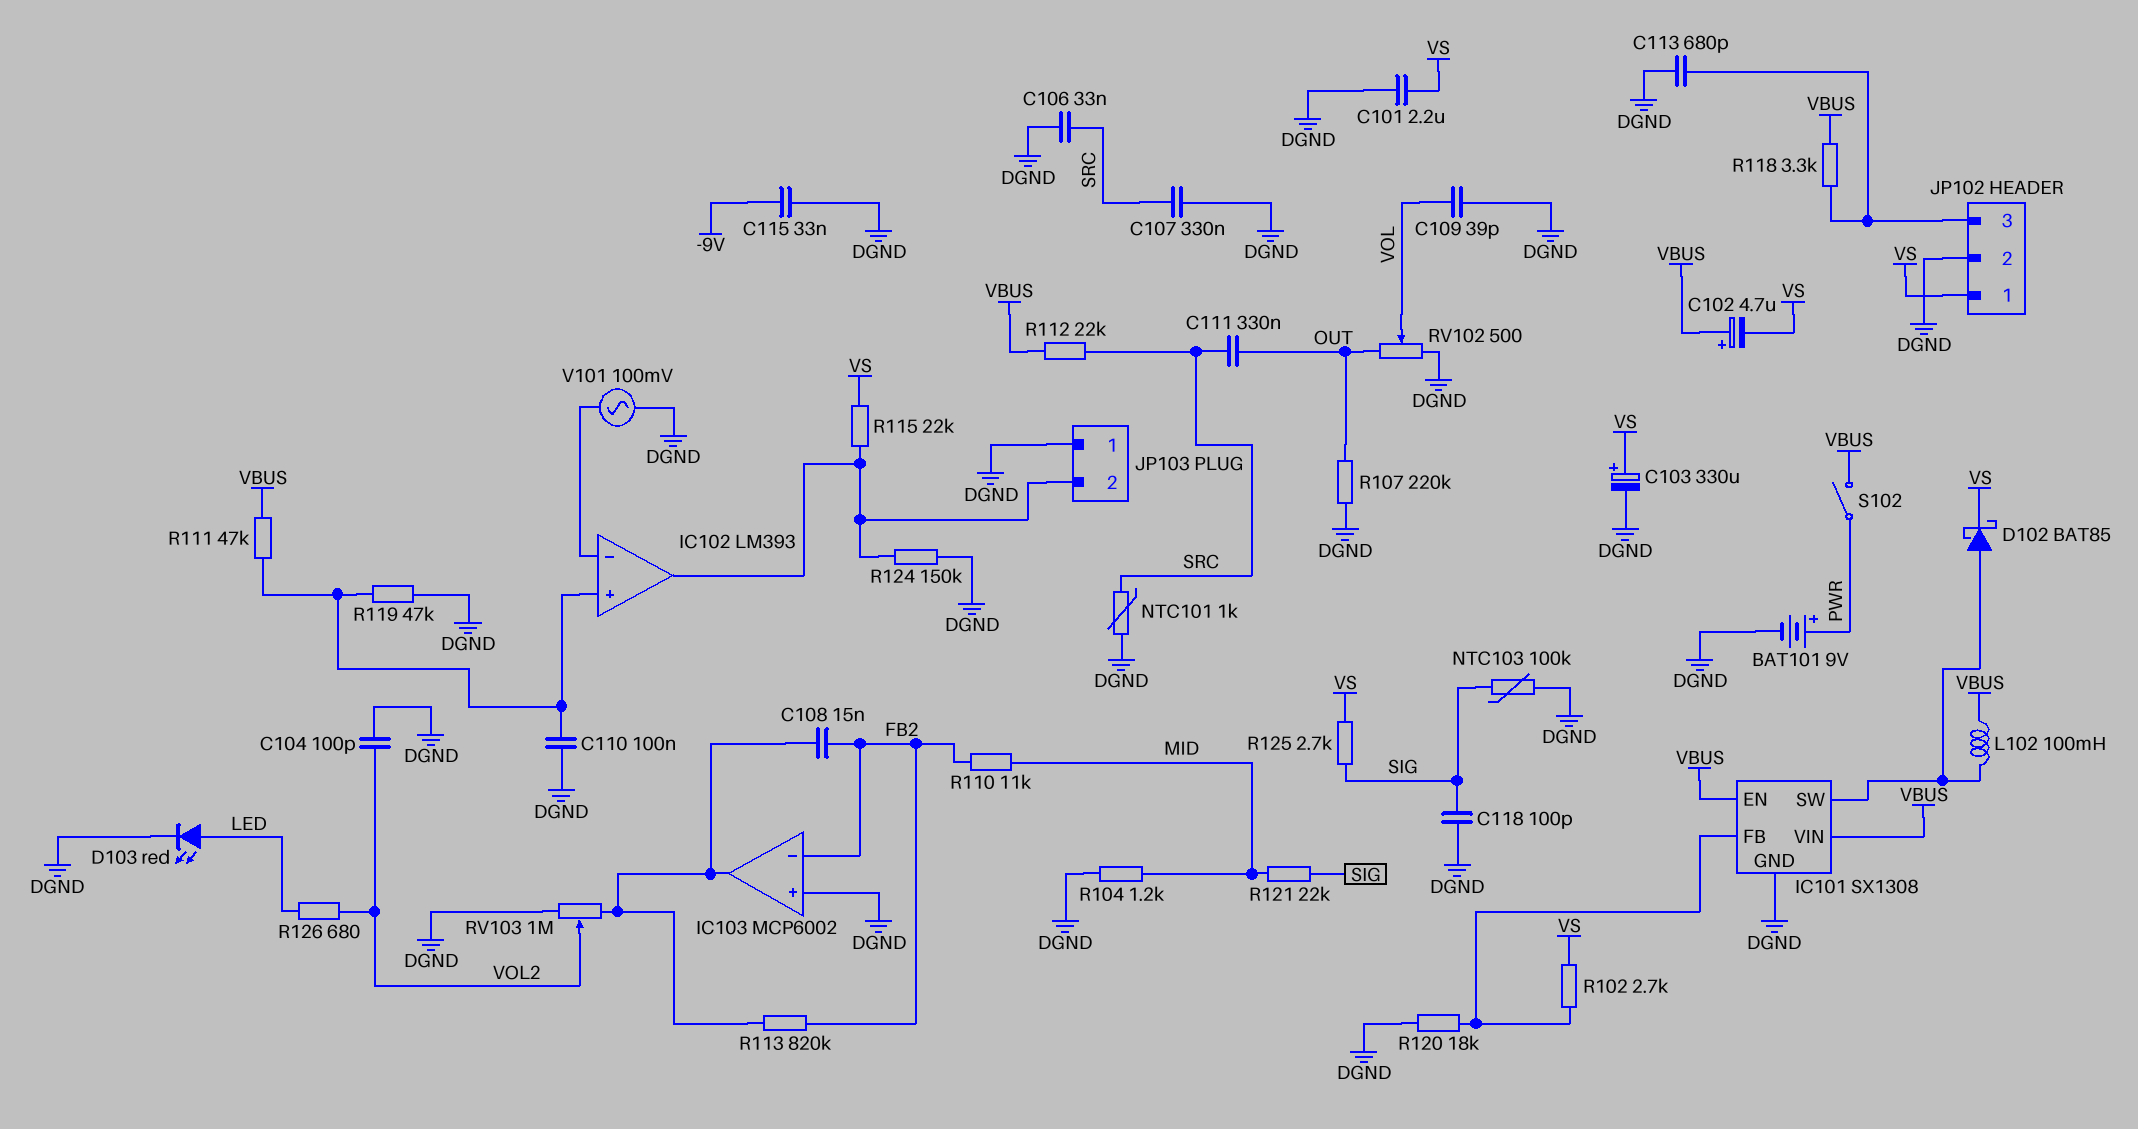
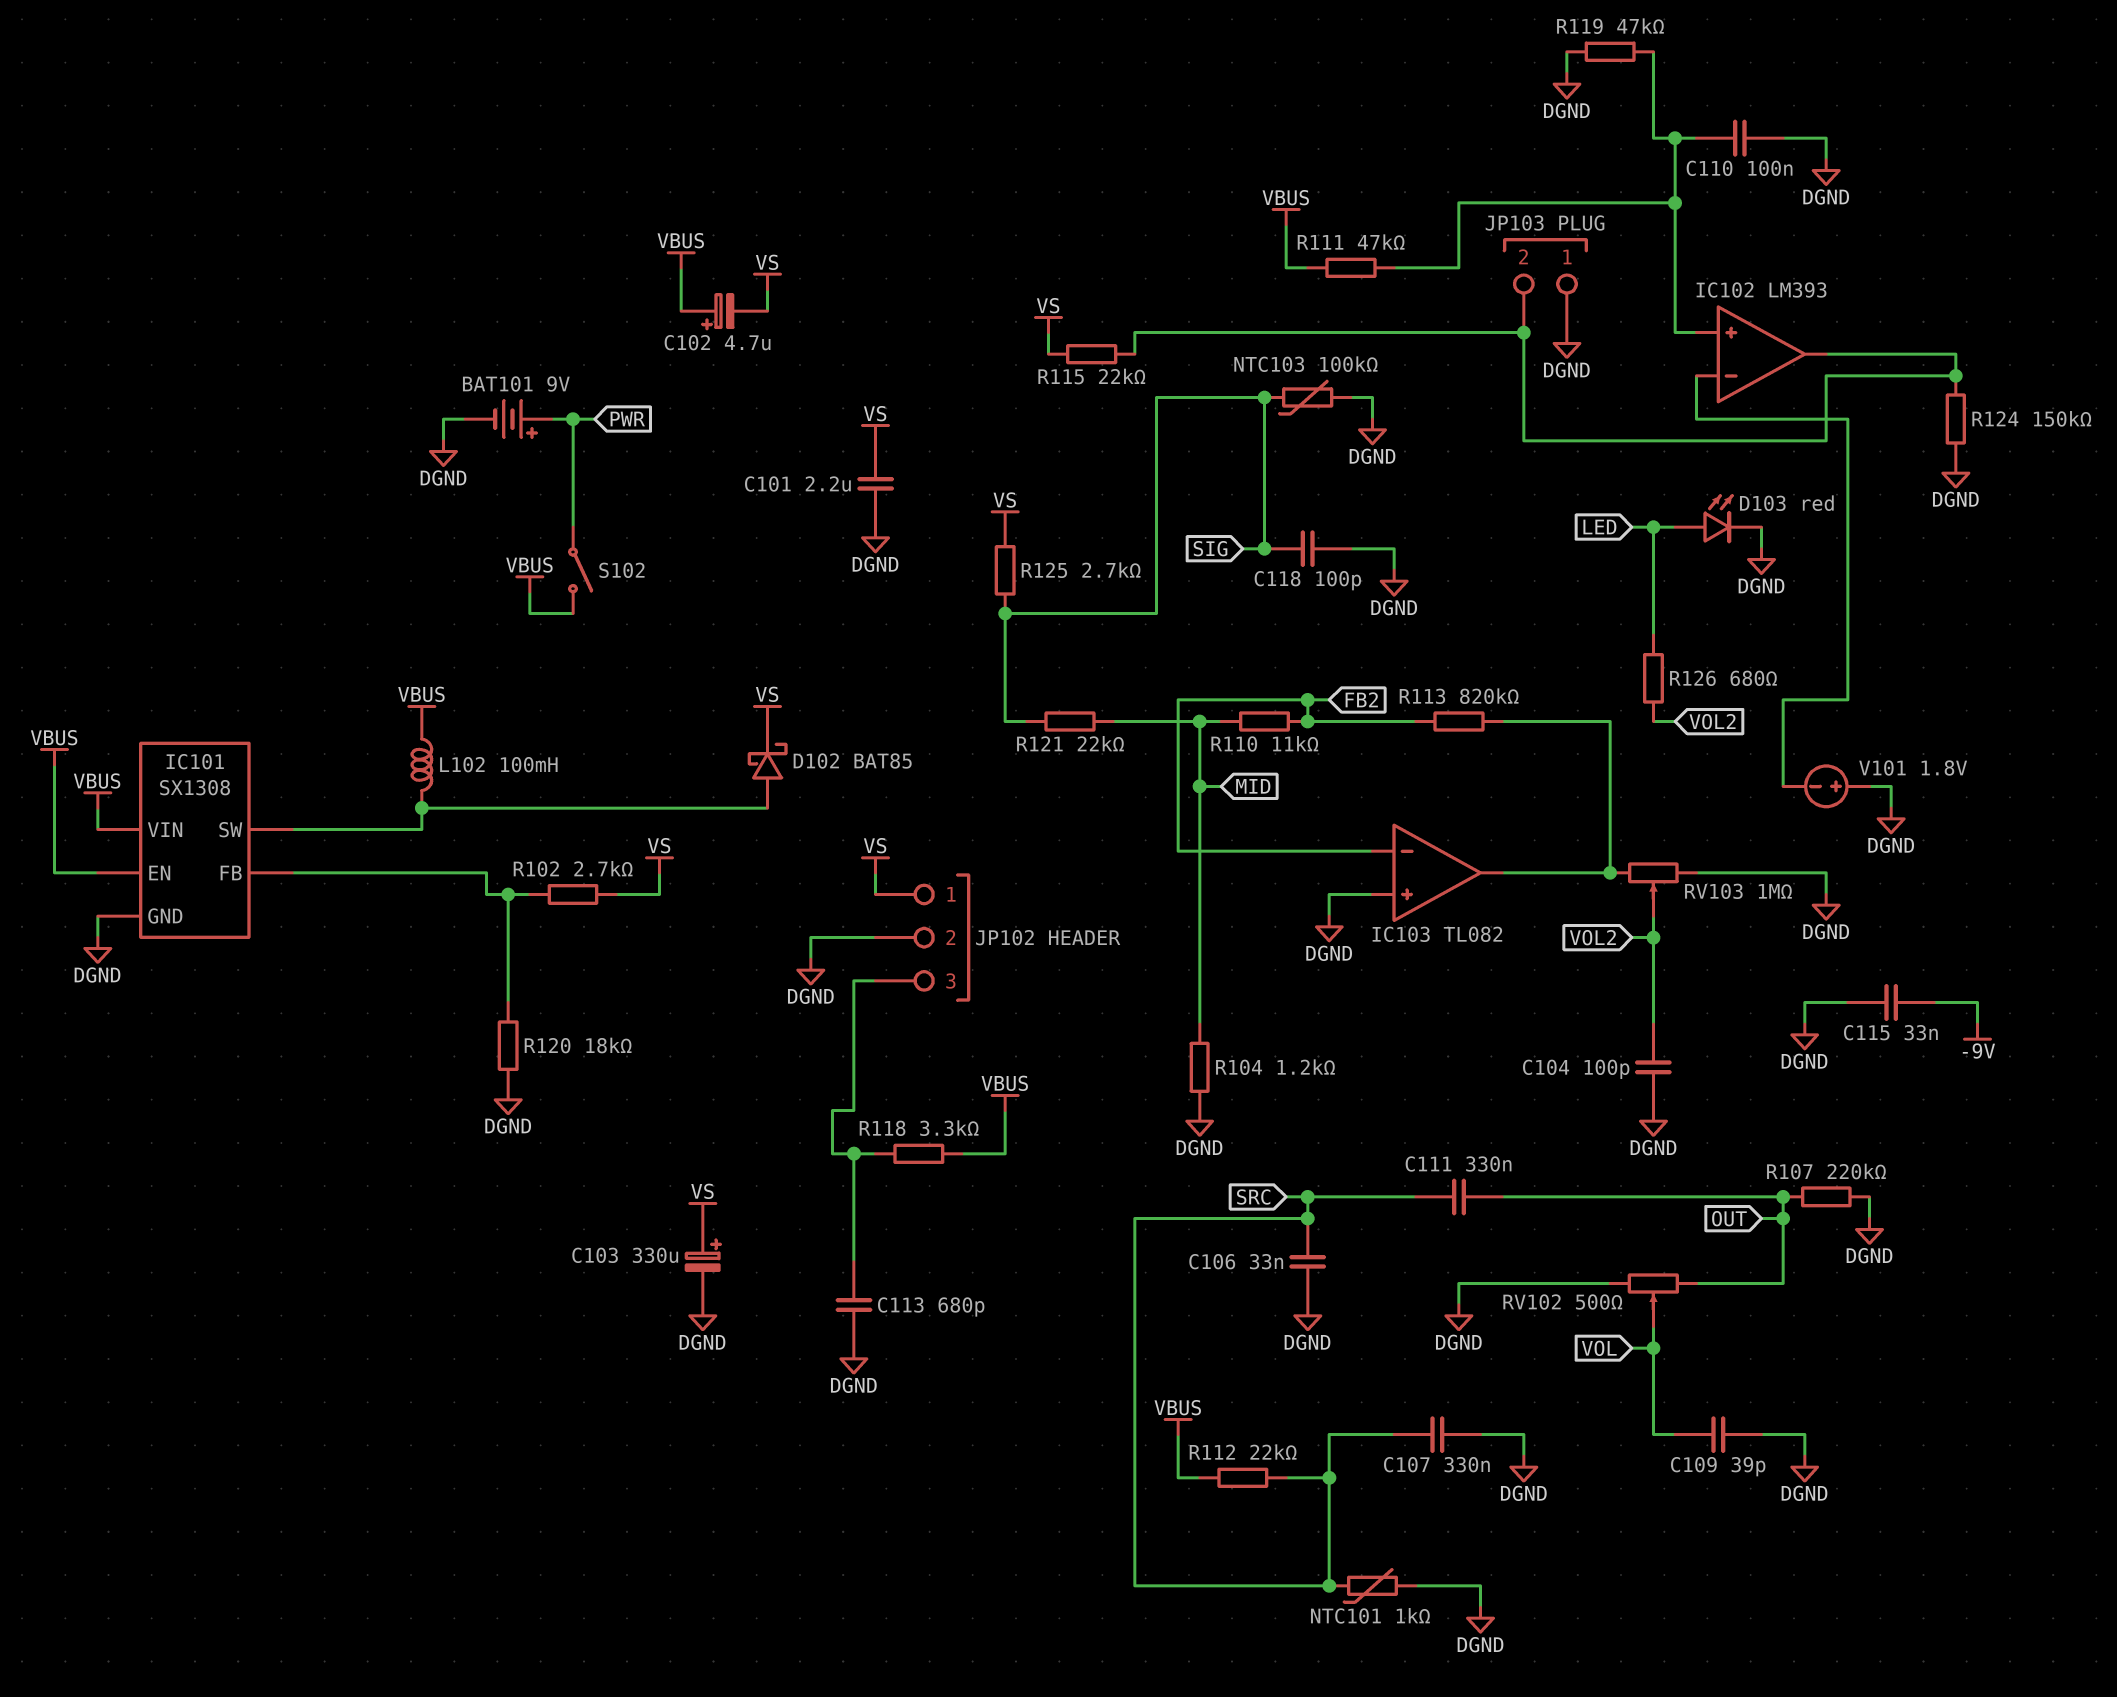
C108: 15nF (FB2, IC103/out) -> none
IC103: MCP6002 -> TL082
V101: AC 100mV (DGND, IC102/in-) -> 1.8V (plus DGND, minus IC102/in-)

